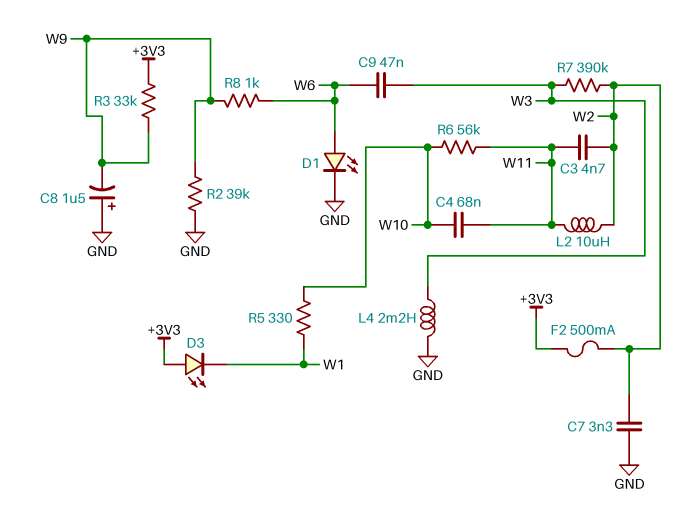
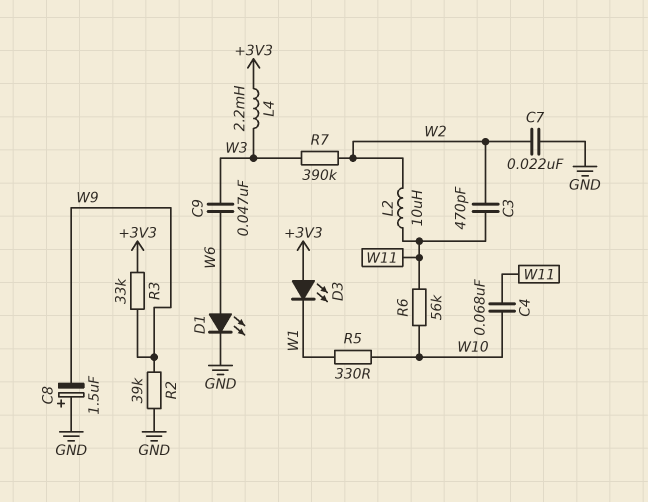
C3: 4.7nF (W2, W11) -> 470pF (W2, W11)
C7: 3.3nF (GND, W2) -> 22nF (GND, W2)
F2: 500mA (+3V3, W2) -> none
L4: 2.2mH (GND, W3) -> 2.2mH (+3V3, W3)
R8: 1k (W6, W9) -> none

